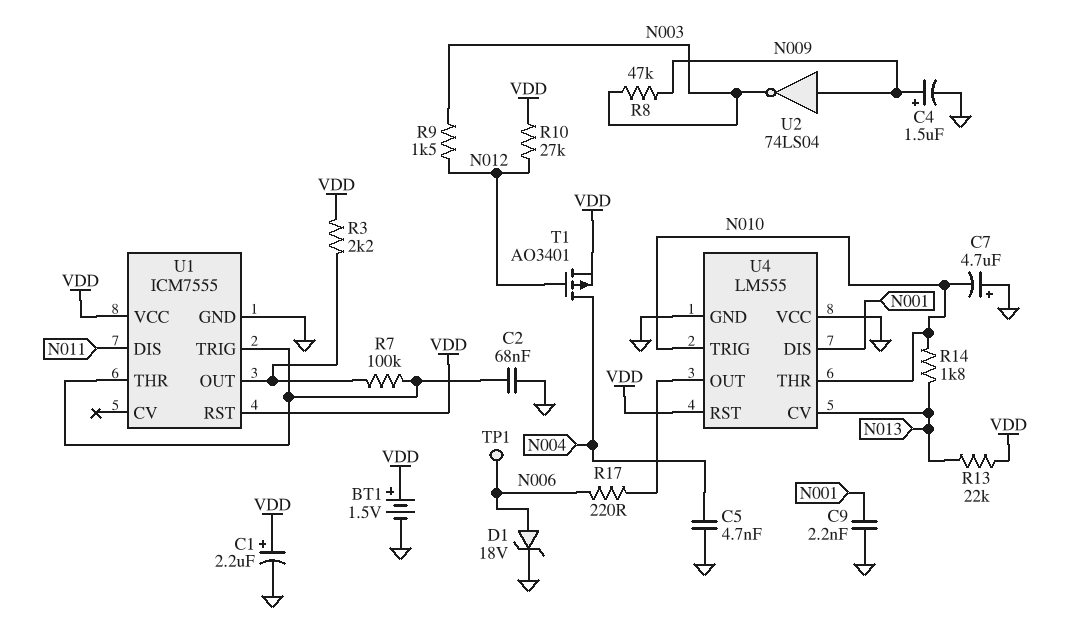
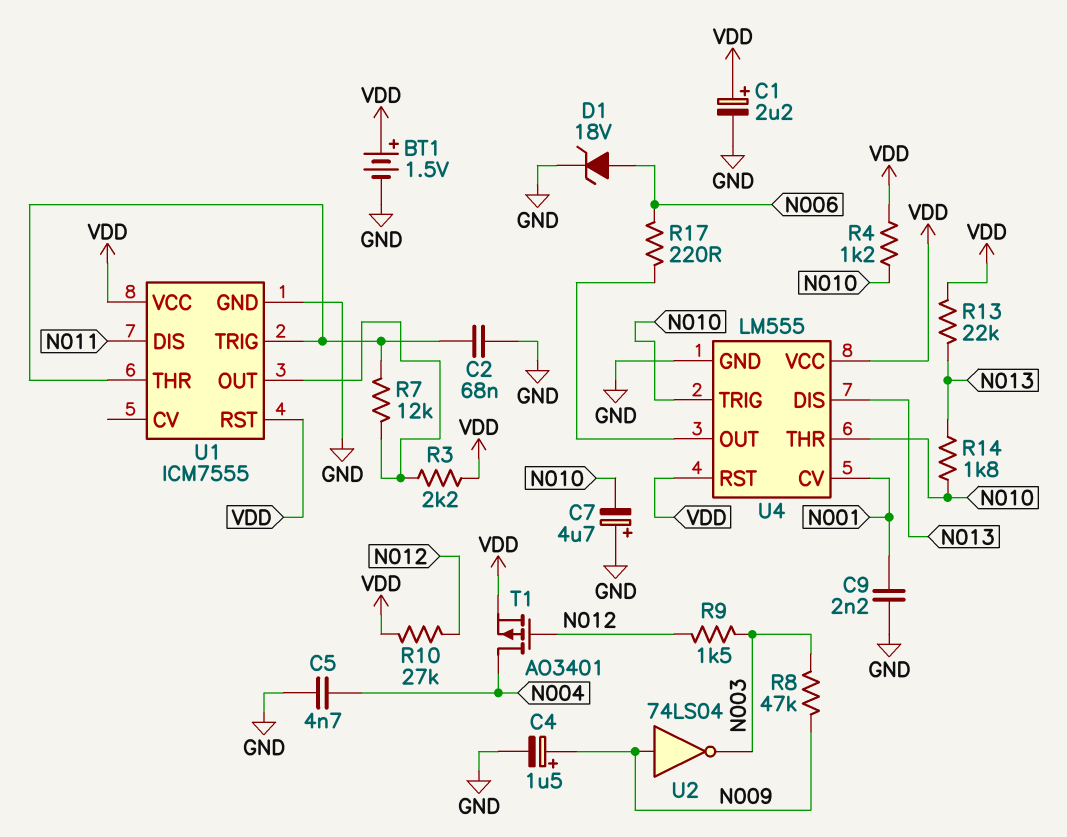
R4: none -> 1.2k (N010, VDD)
R7: 100k (U1/OUT, U1/THR) -> 12k (U1/OUT, U1/THR)
TP1: test point (N006) -> none
U4 pin CV: N013 -> N001
U4 pin DIS: N001 -> N013
U4 pin VCC: GND -> VDD

